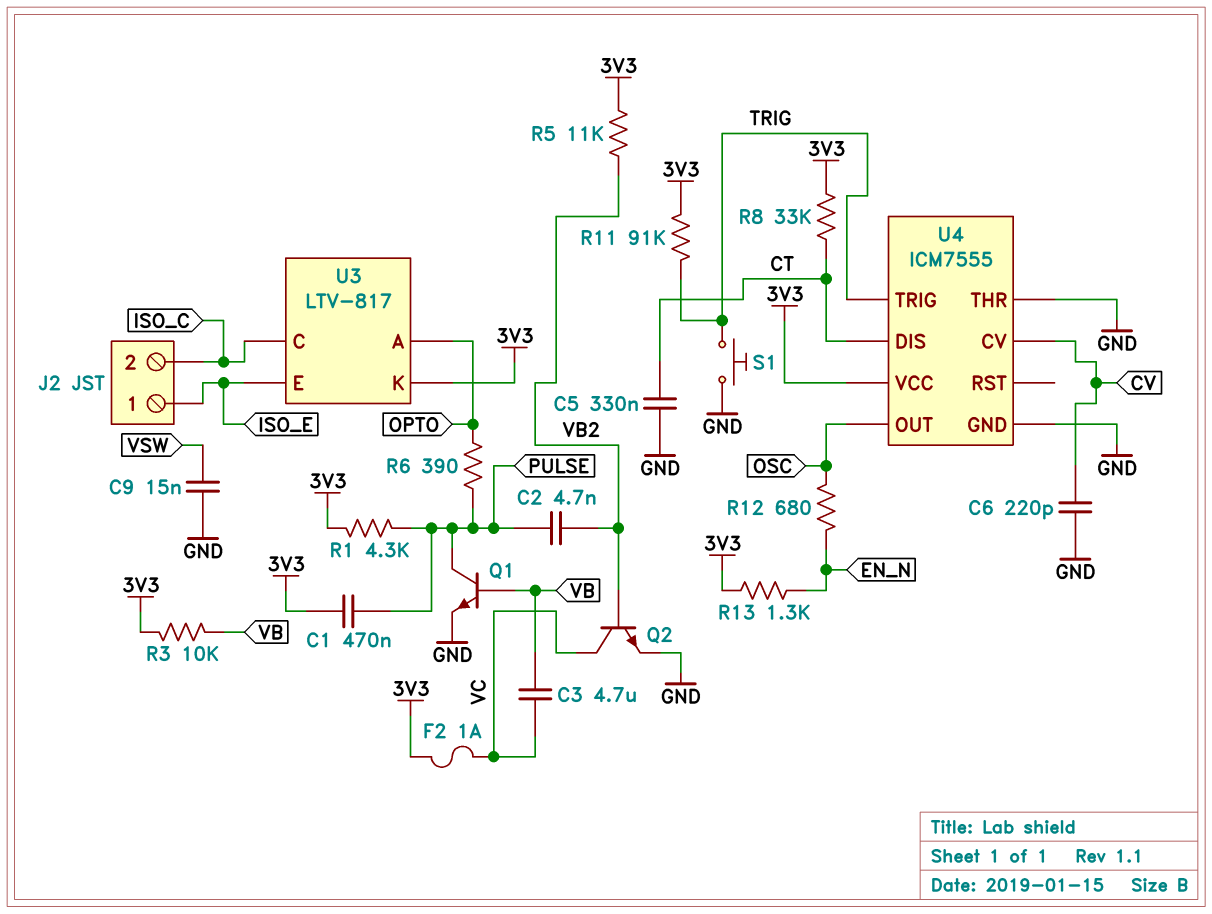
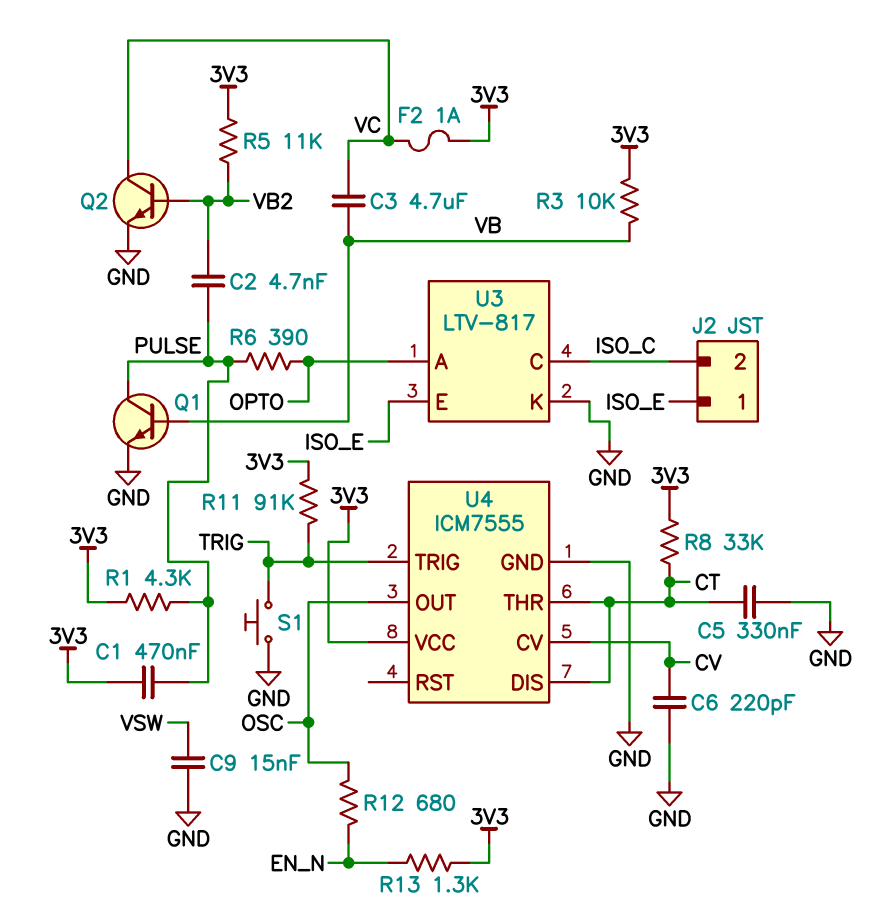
U3 pin K: 3V3 -> GND
U4 pin THR: GND -> CT

